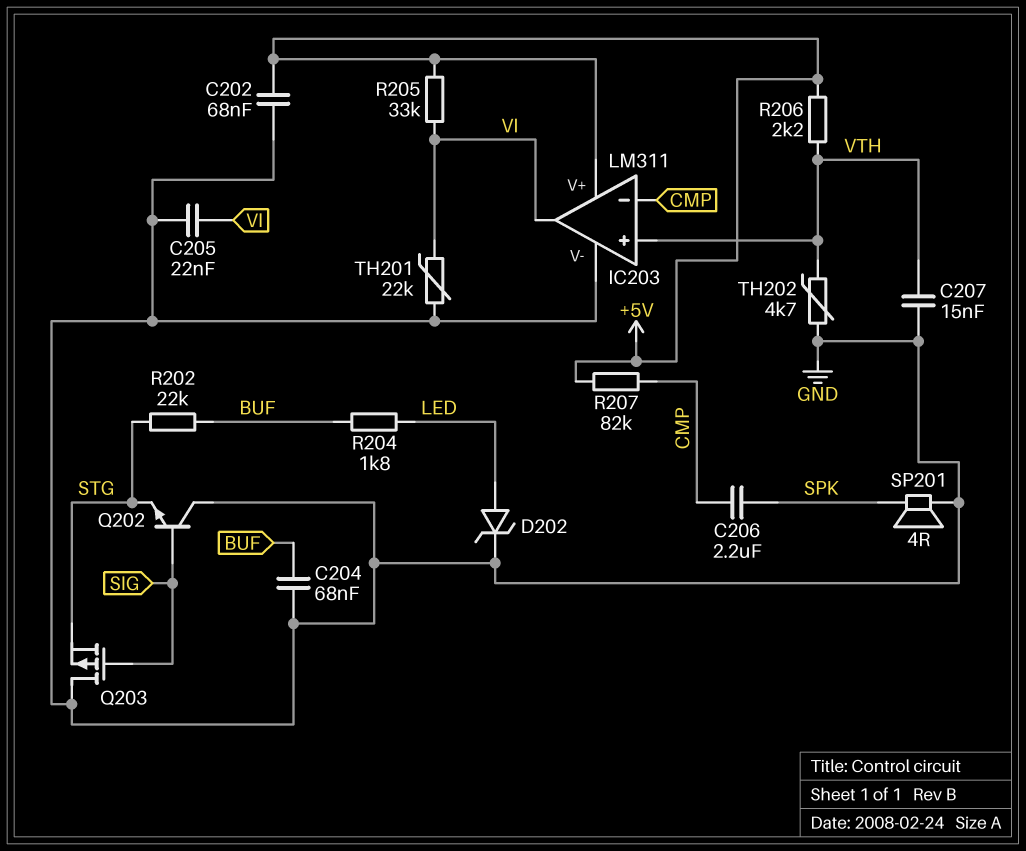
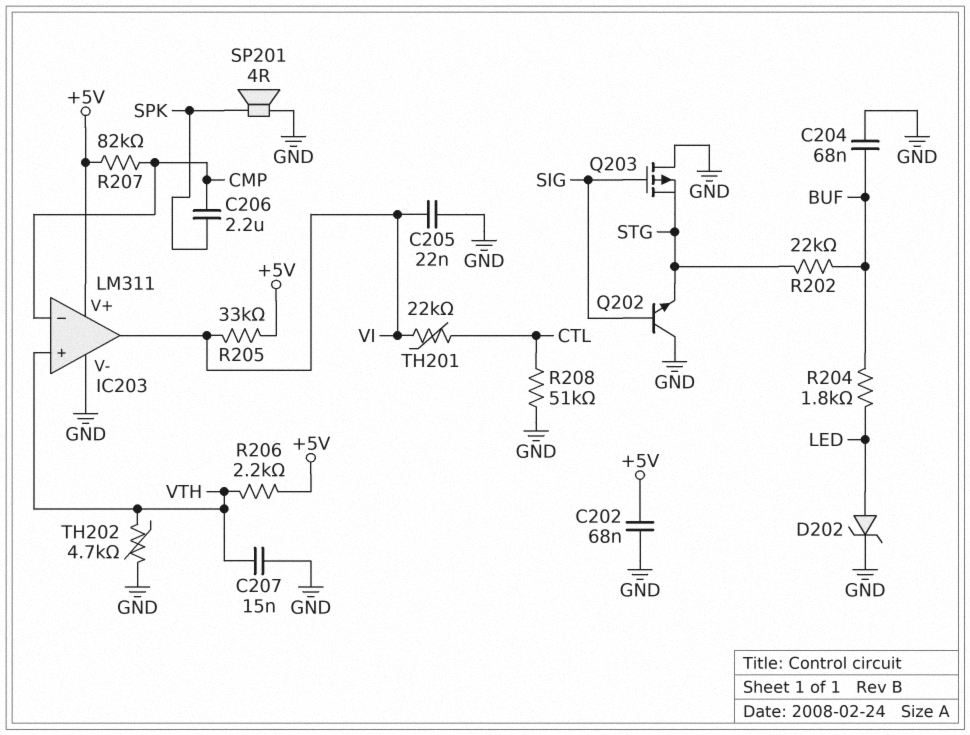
R208: none -> 51k (CTL, GND)
TH201: 22k (GND, VI) -> 22k (CTL, VI)

